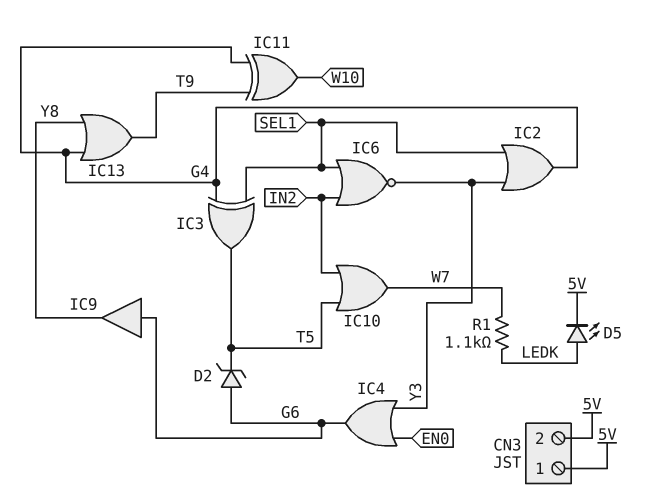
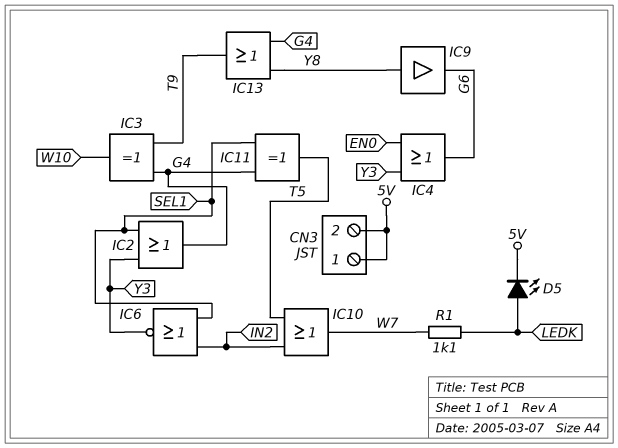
D2: zener (A G6, K T5) -> none
IC3: XOR (in G4, in SEL1, out T5) -> XOR (in G4, in T9, out W10)
IC9: buffer (in G6, out Y8) -> buffer (in Y8, out G6)
IC11: XOR (in G4, in T9, out W10) -> XOR (in G4, in SEL1, out T5)

